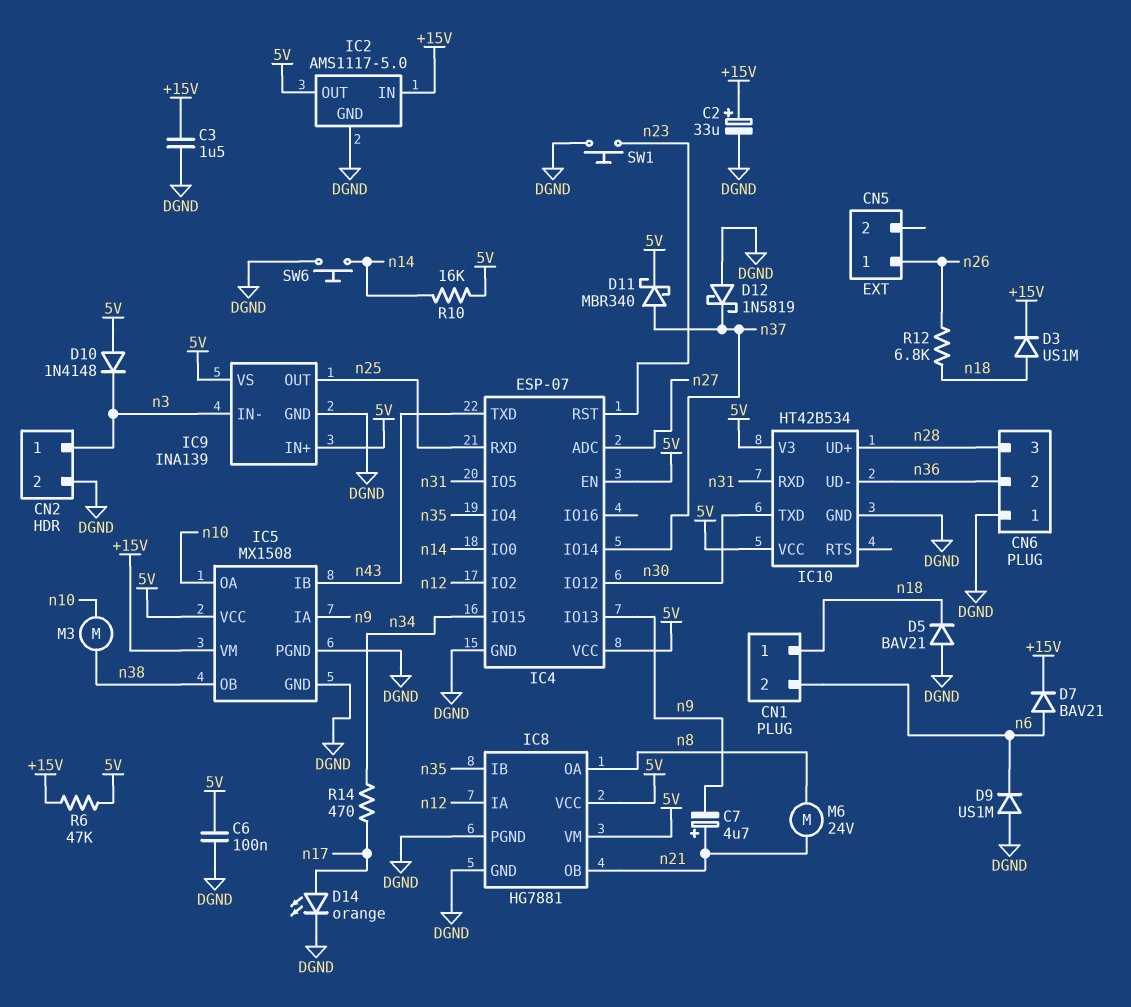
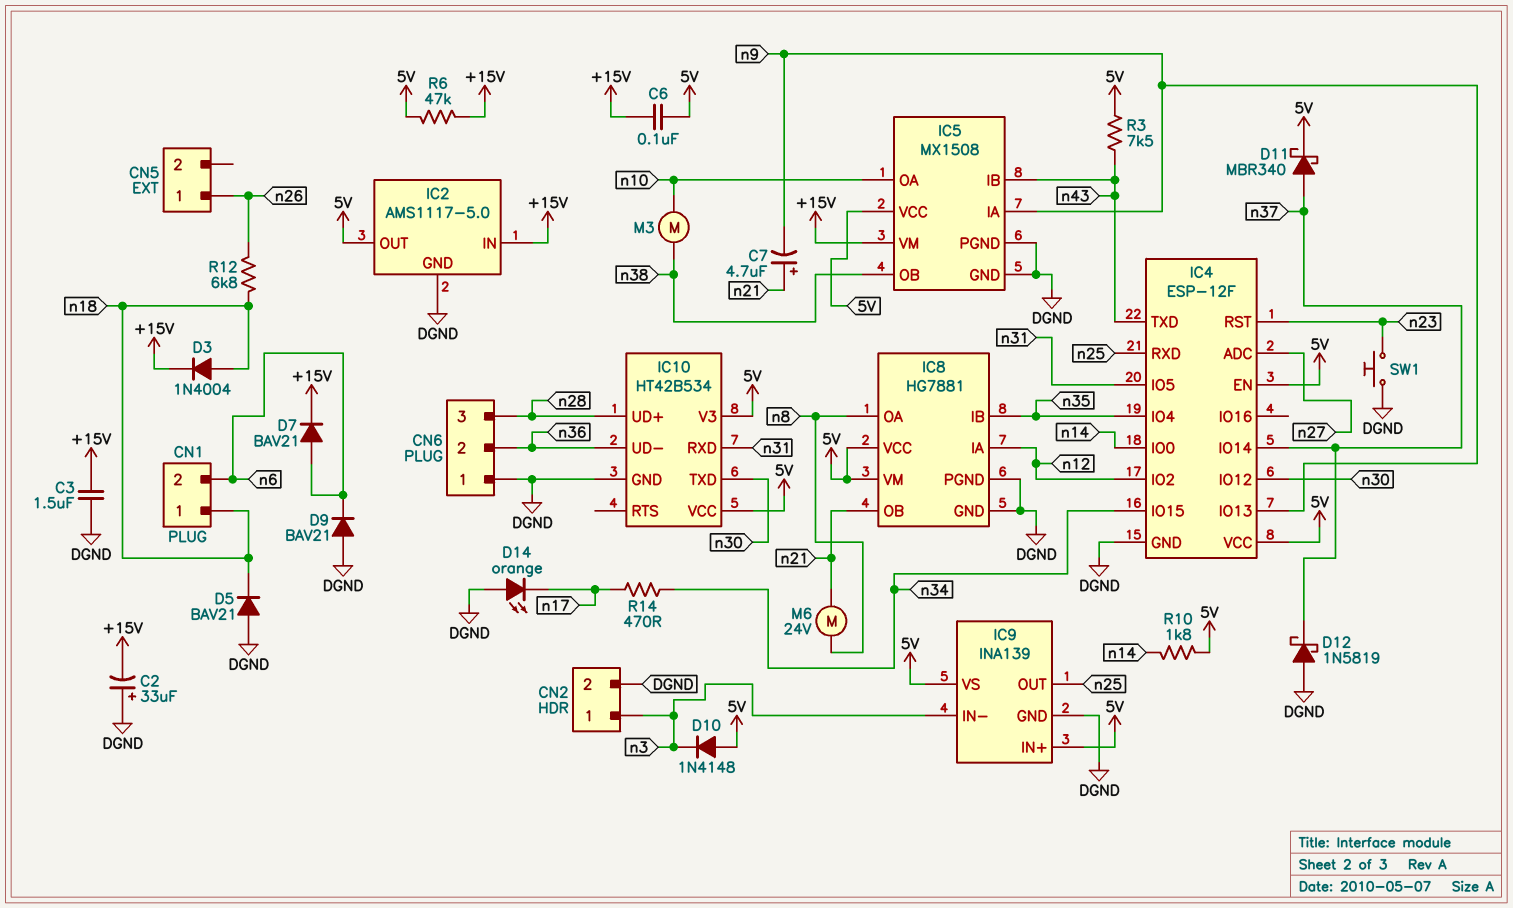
C2: 33uF (plus +15V, minus DGND) -> 33uF (plus DGND, minus +15V)
C6: 100nF (5V, DGND) -> 100nF (+15V, 5V)
D3: diode US1M (A n18, K +15V) -> diode 1N4004 (A n18, K +15V)
D9: diode US1M (A DGND, K n6) -> diode BAV21 (A DGND, K n6)
D14: LED orange (A n17, K DGND) -> LED orange (A DGND, K n17)
IC4: ESP-07 -> ESP-12F
R3: none -> 7.5k (5V, n43)
R10: 16k (5V, n14) -> 1.8k (5V, n14)
SW6: button (DGND, n14) -> none

